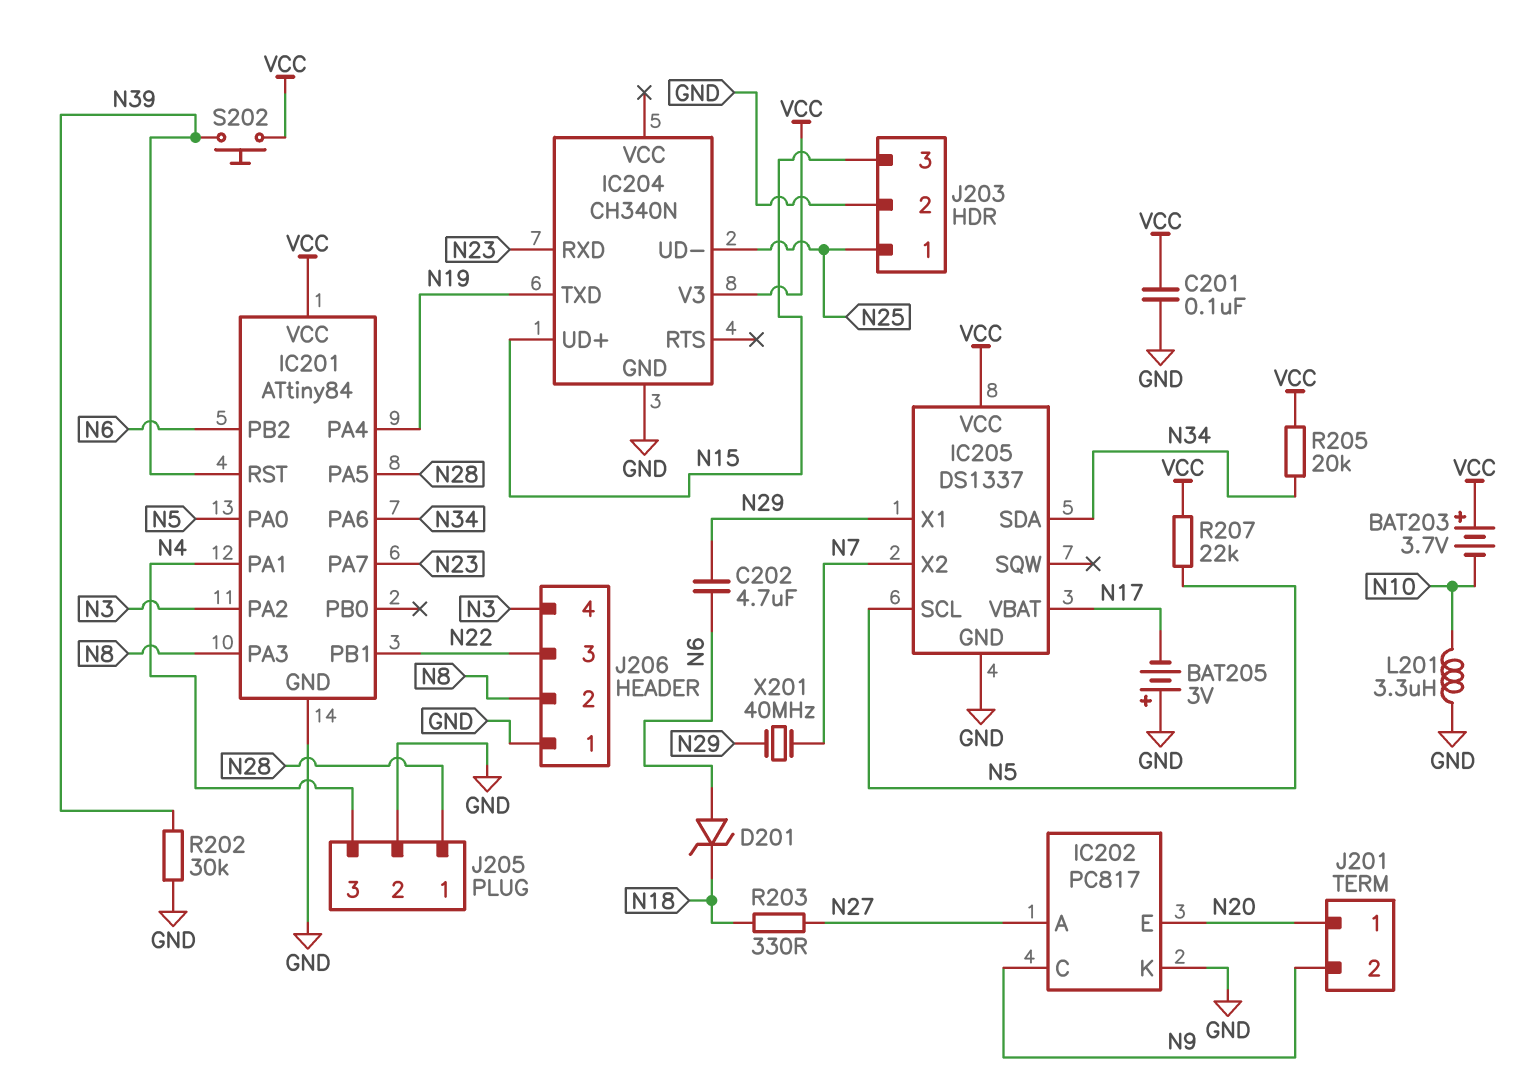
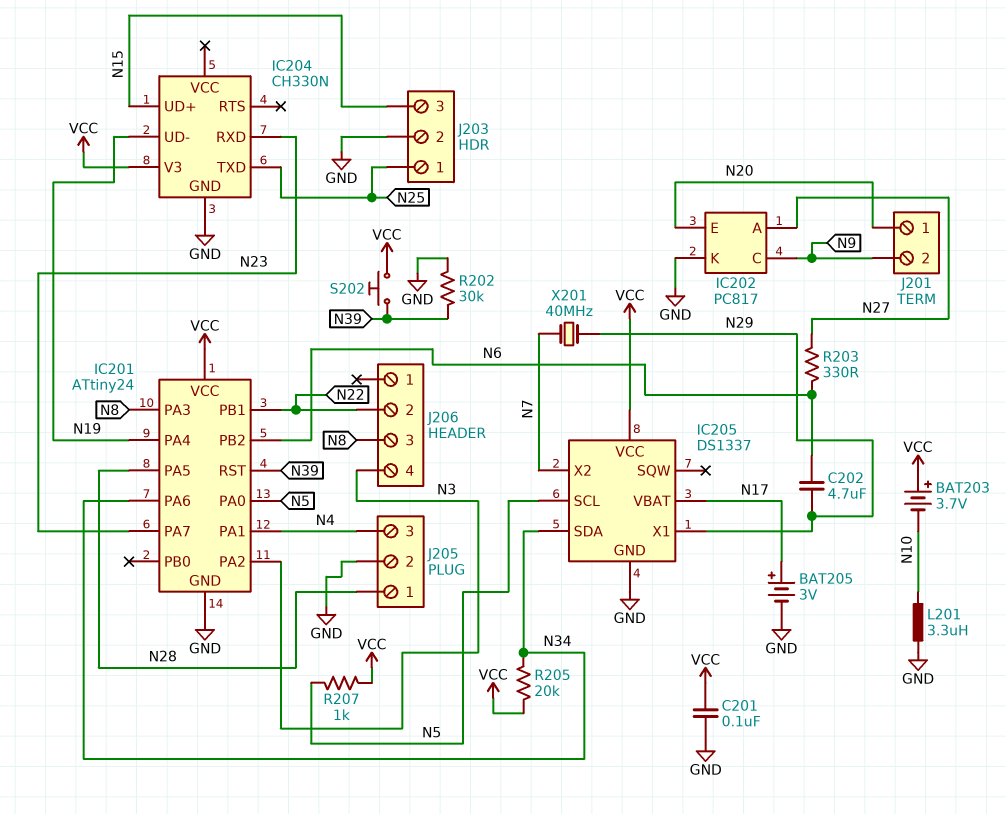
BAT205: 3V (plus GND, minus N17) -> 3V (plus N17, minus GND)
D201: zener (A N6, K N18) -> none
IC201: ATtiny84 -> ATtiny24
IC204: CH340N -> CH330N
IC204 pin TXD: N19 -> N25
IC204 pin UD-: N25 -> N19
J206 pin 1: GND -> none
J206 pin 2: N8 -> N22
J206 pin 3: N22 -> N8
R203: 330 (N18, N27) -> 330 (N6, N27)
R207: 22k (N5, VCC) -> 1k (N5, VCC)

